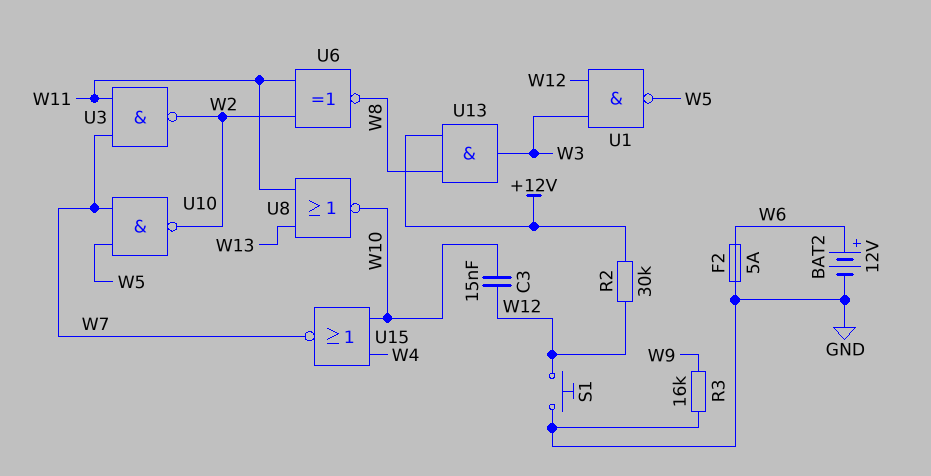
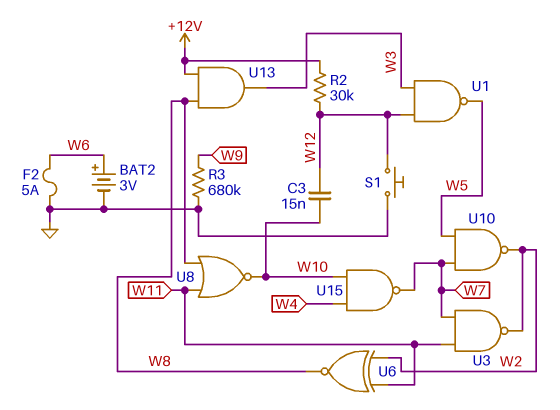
BAT2: 12V (plus W6, minus GND) -> 3V (plus W6, minus GND)
R3: 16k (GND, W9) -> 680k (GND, W9)
U8: NOR (in W11, in W13, out W10) -> NOR (in W8, in W11, out W10)
U15: NOR (in W4, in W10, out W7) -> NAND (in W4, in W10, out W7)

